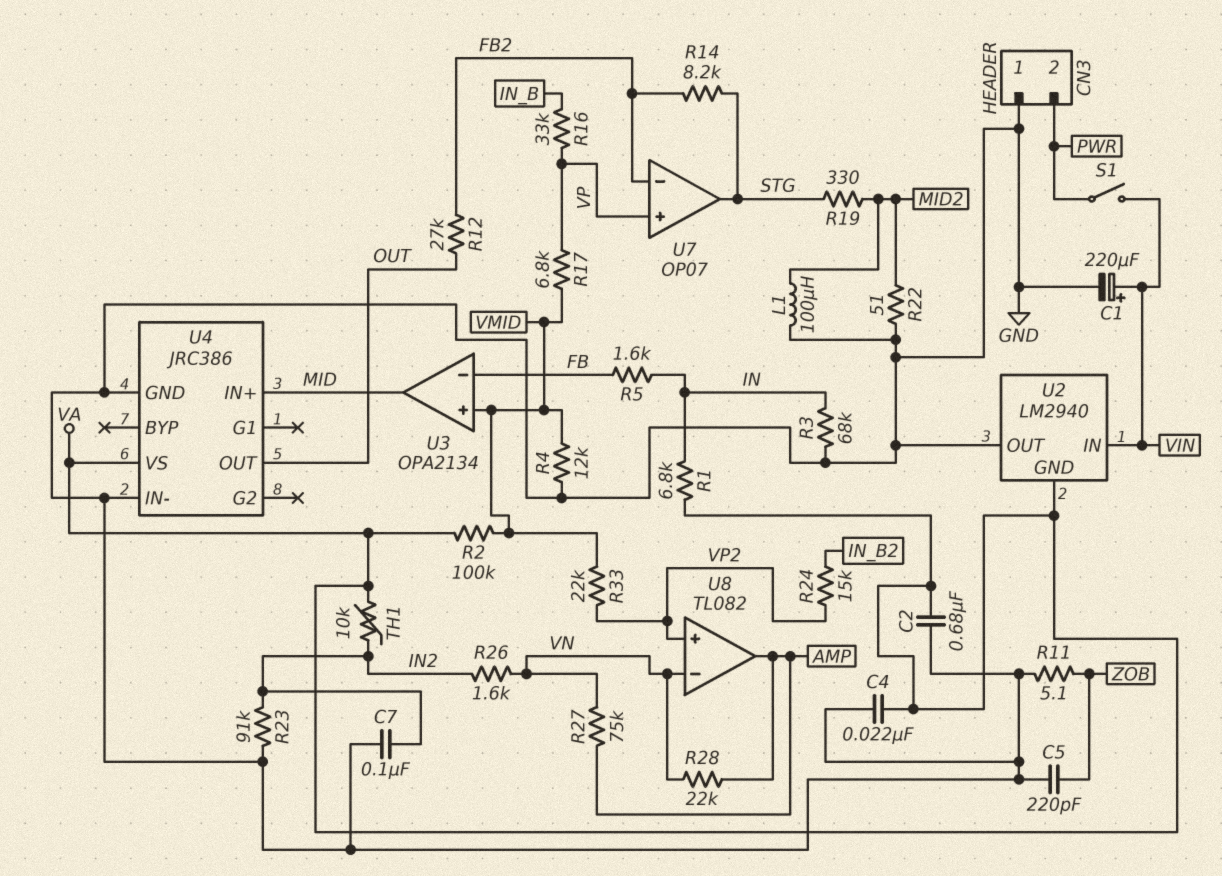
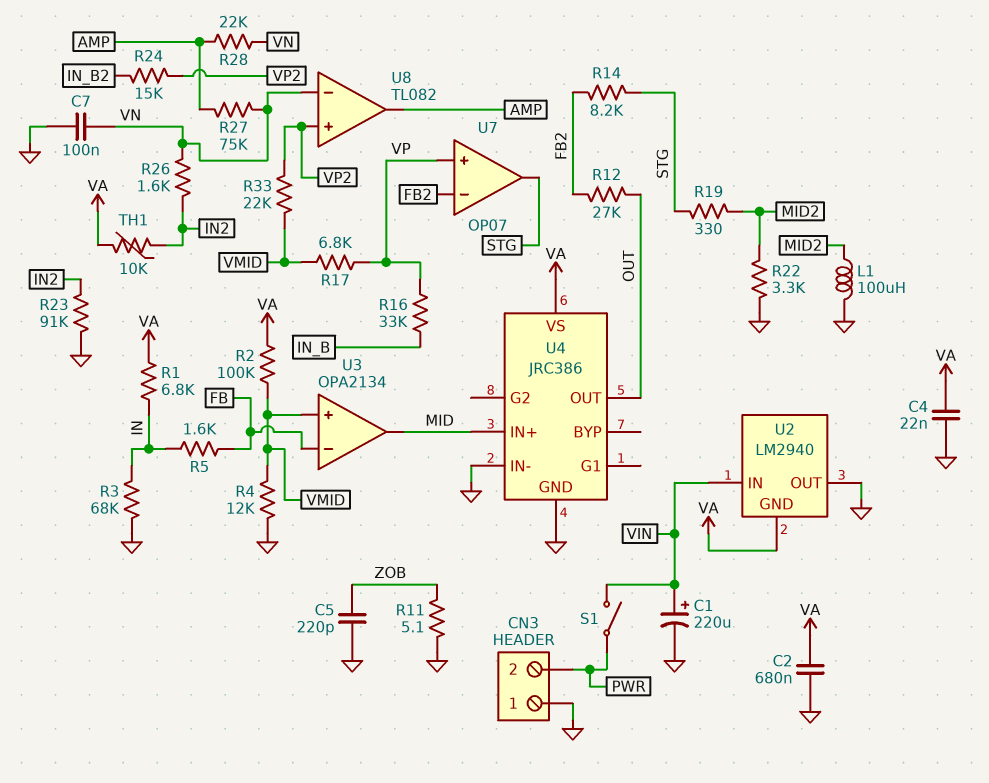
C7: 100nF (GND, IN2) -> 100nF (GND, VN)
R22: 51 (GND, MID2) -> 3.3k (GND, MID2)

